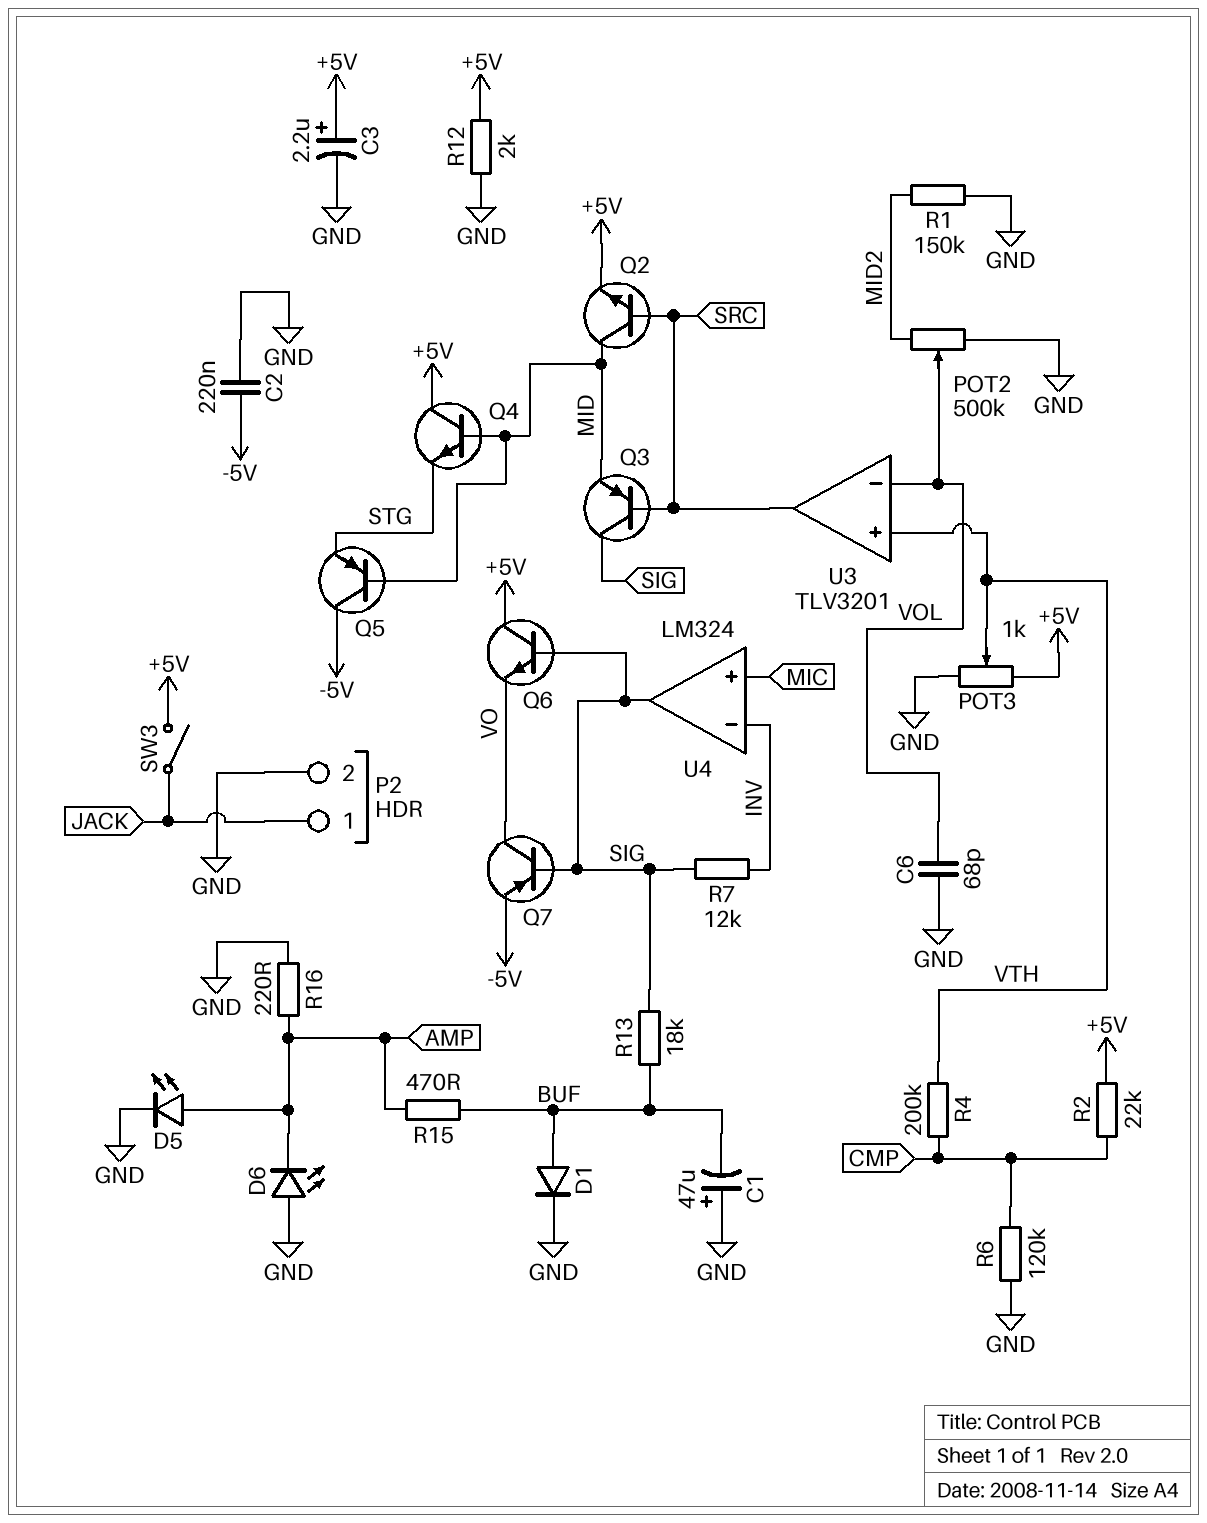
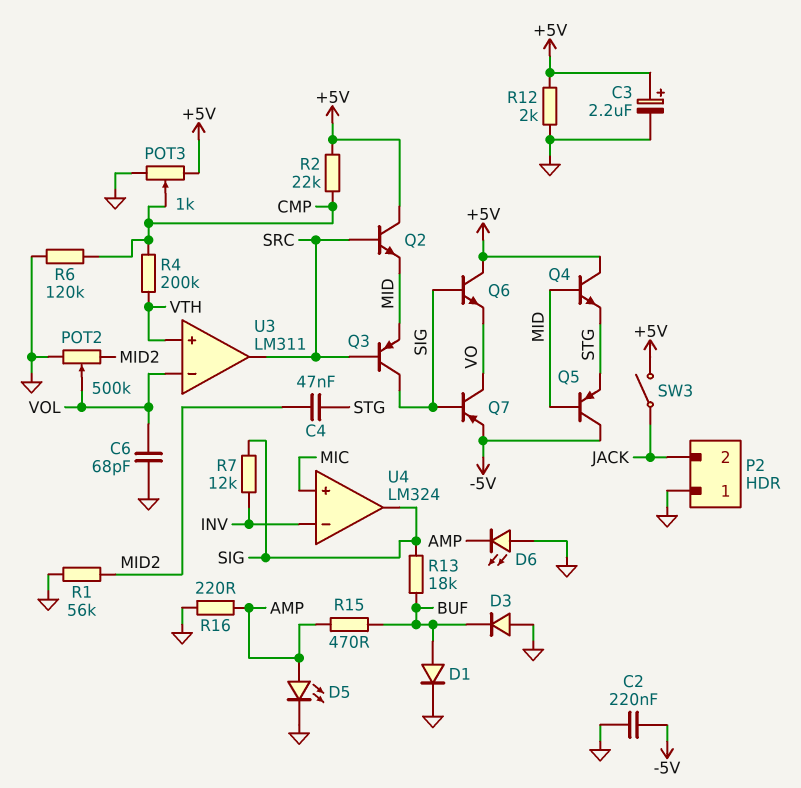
C1: 47uF (plus GND, minus BUF) -> none
C4: none -> 47nF (MID2, STG)
D3: none -> diode (A GND, K BUF)
P2 pin 1: JACK -> GND
P2 pin 2: GND -> JACK
POT3: 1k (+5V, GND, wiper VTH) -> 1k (+5V, GND, wiper CMP)
Q2: NPN (B SRC, C MID, E +5V) -> NPN (B SRC, C +5V, E MID)
R1: 150k (GND, MID2) -> 56k (GND, MID2)
U3: TLV3201 -> LM311

